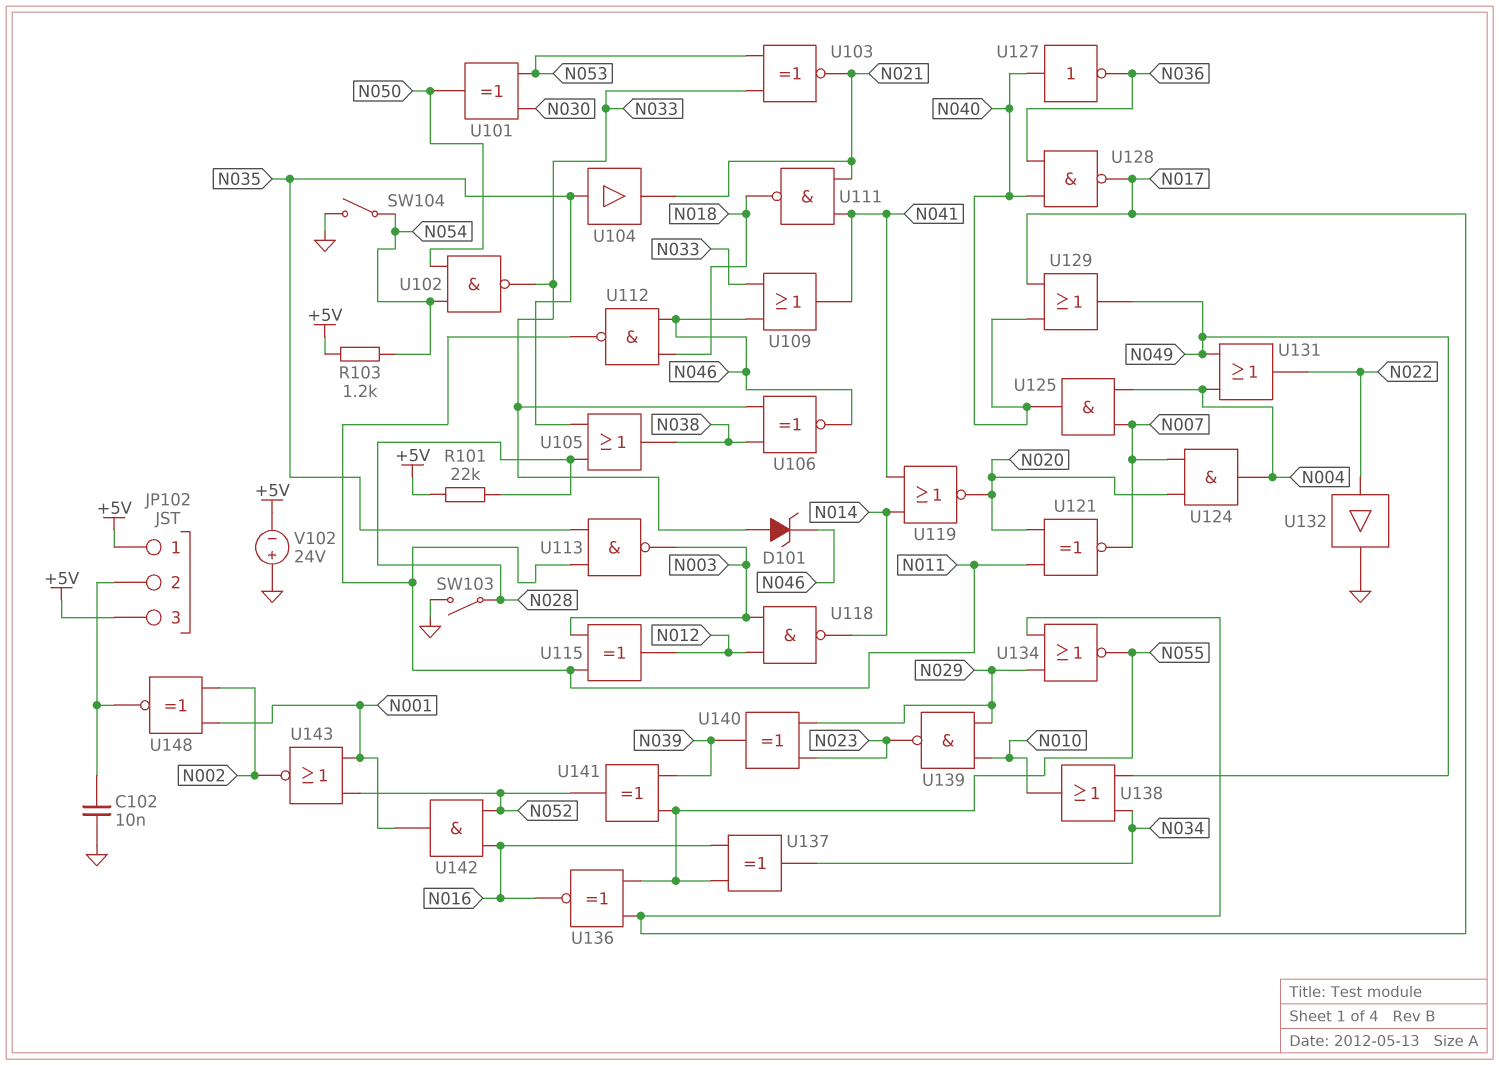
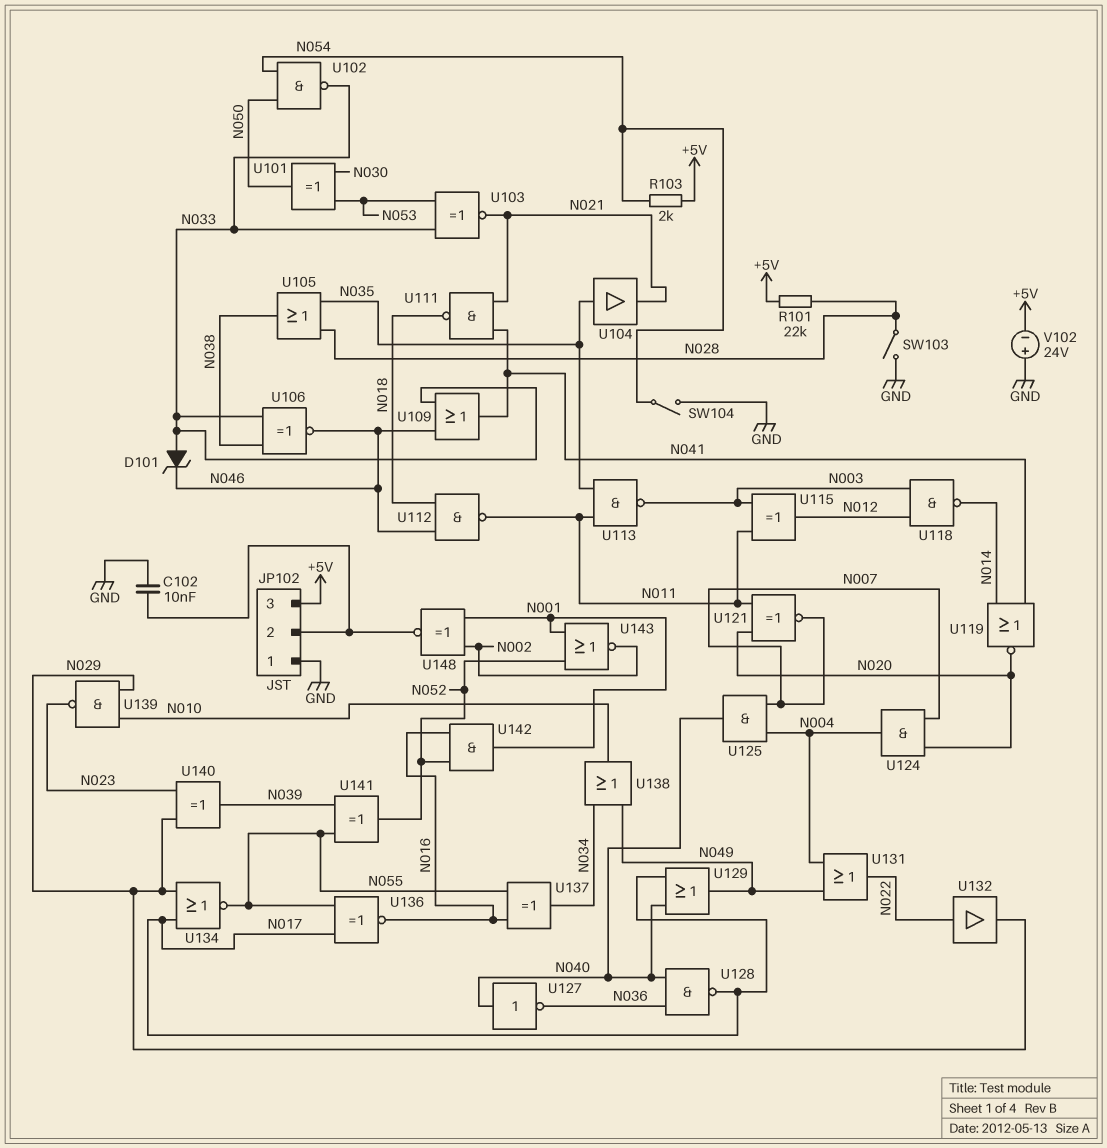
JP102 pin 1: +5V -> GND
R103: 1.2k (+5V, N054) -> 2k (+5V, N054)
U132: buffer (in N022, out GND) -> buffer (in N022, out N029)

